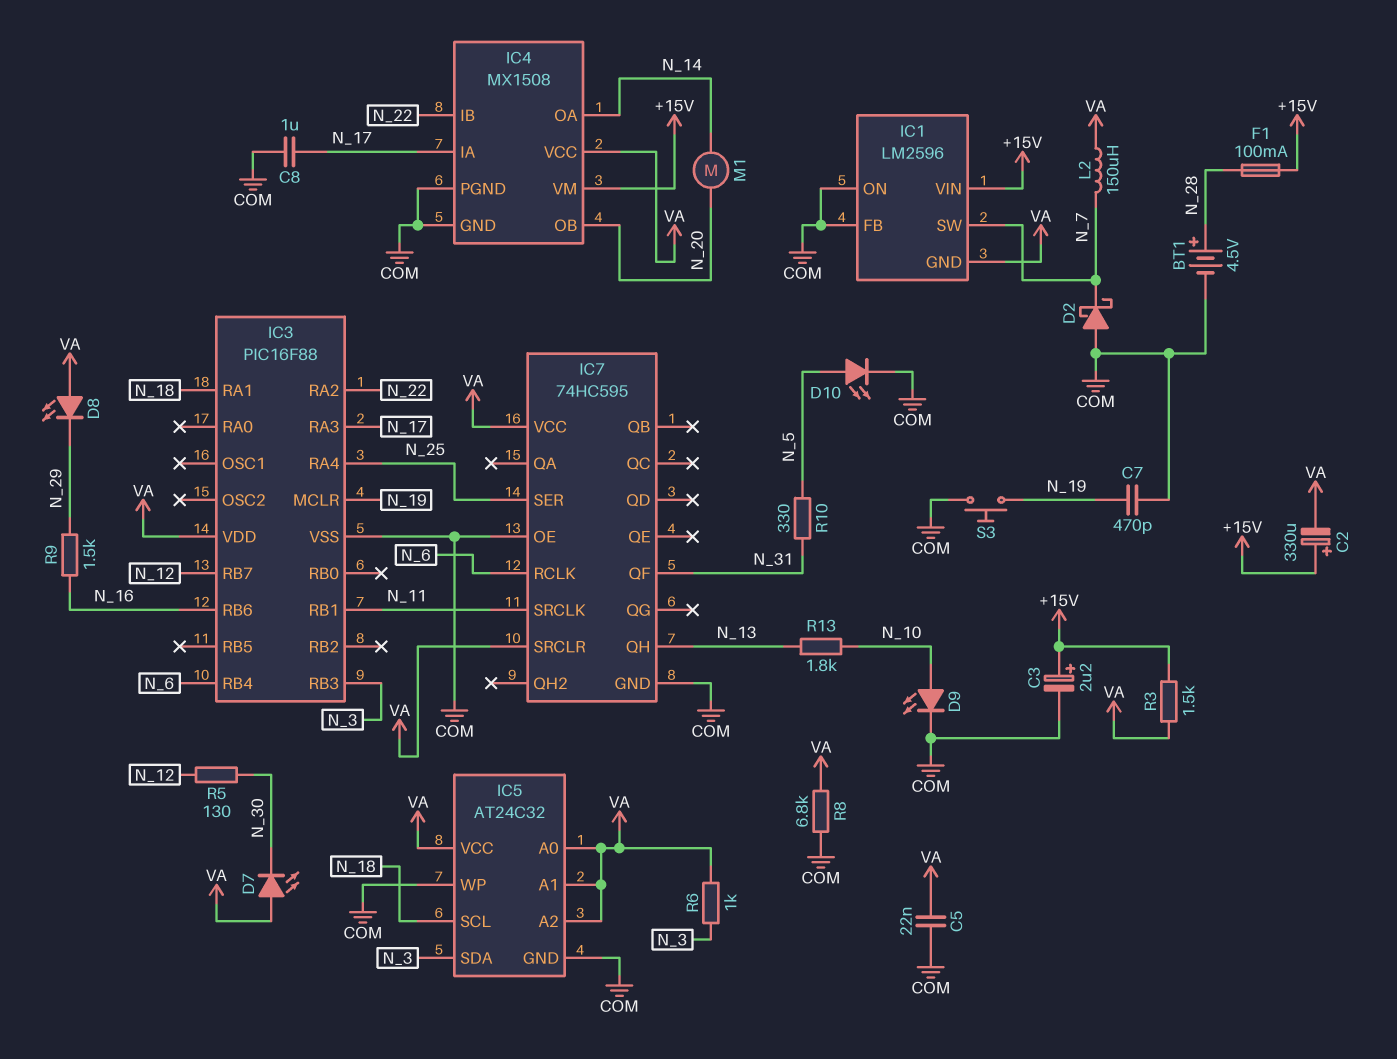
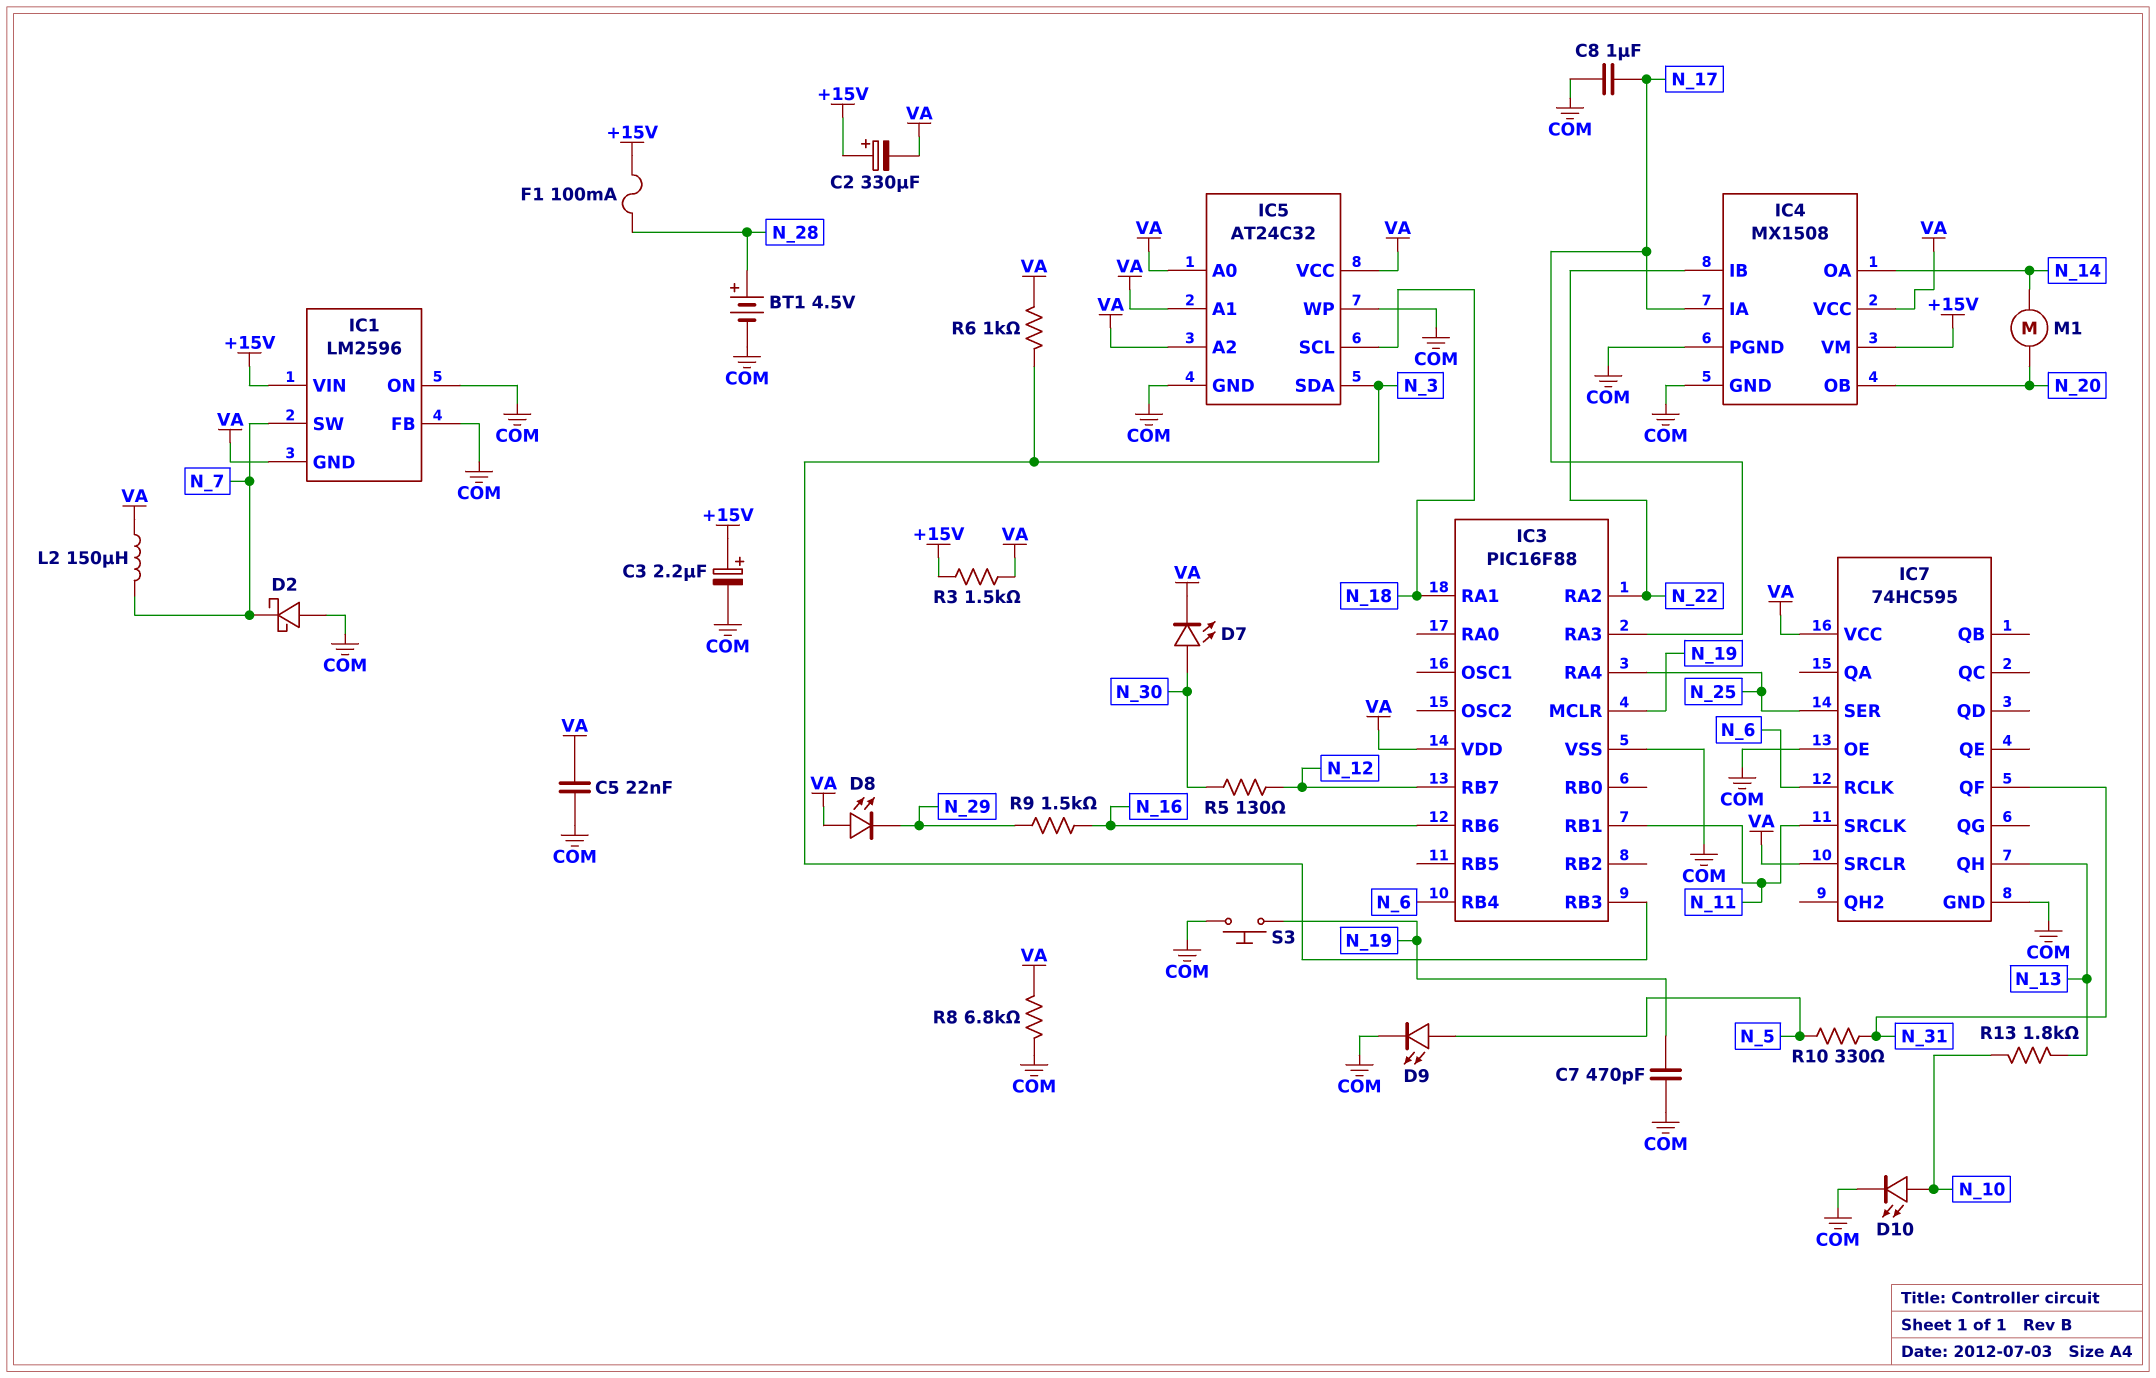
D7: LED (A VA, K N_30) -> LED (A N_30, K VA)
D9: LED (A N_10, K COM) -> LED (A N_5, K COM)
D10: LED (A N_5, K COM) -> LED (A N_10, K COM)

